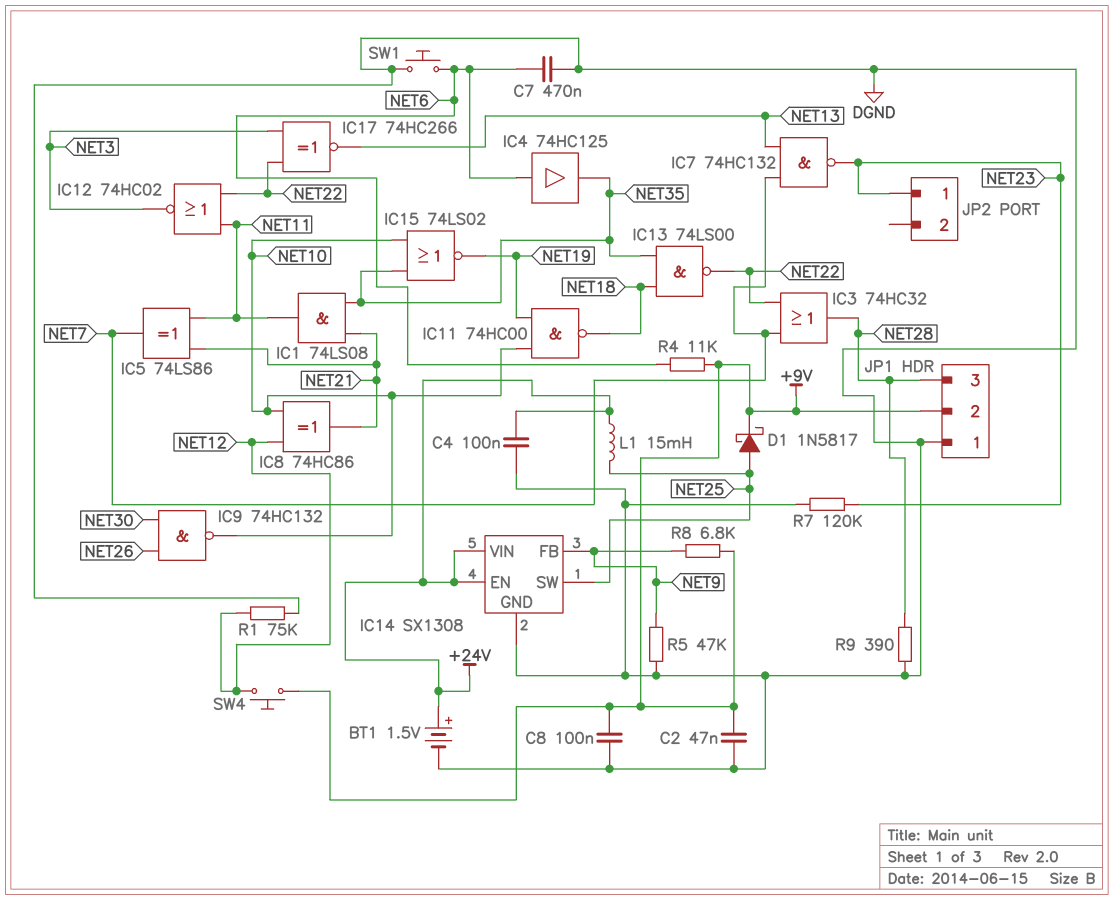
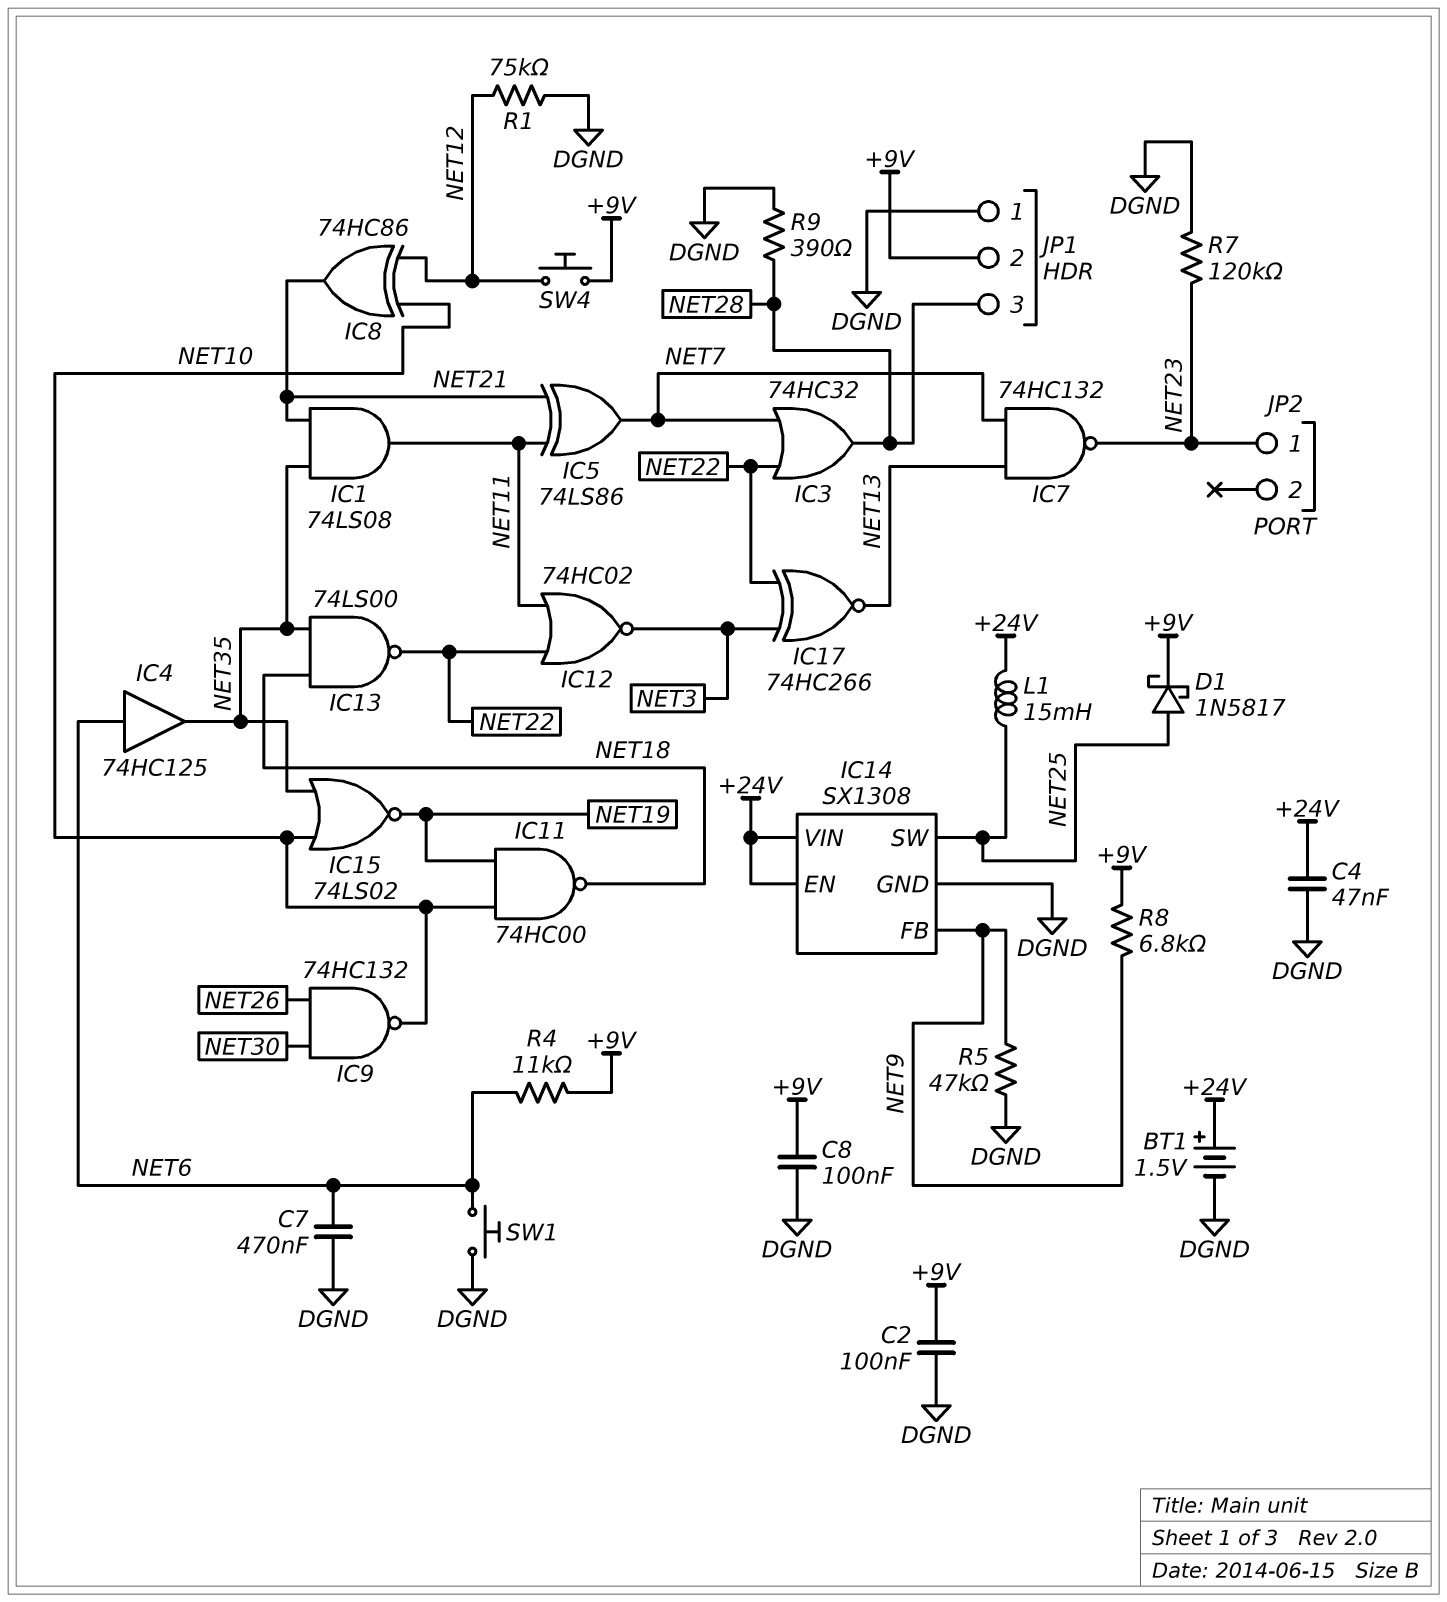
C2: 47nF (+9V, DGND) -> 100nF (+9V, DGND)
C4: 100nF (+24V, DGND) -> 47nF (+24V, DGND)

